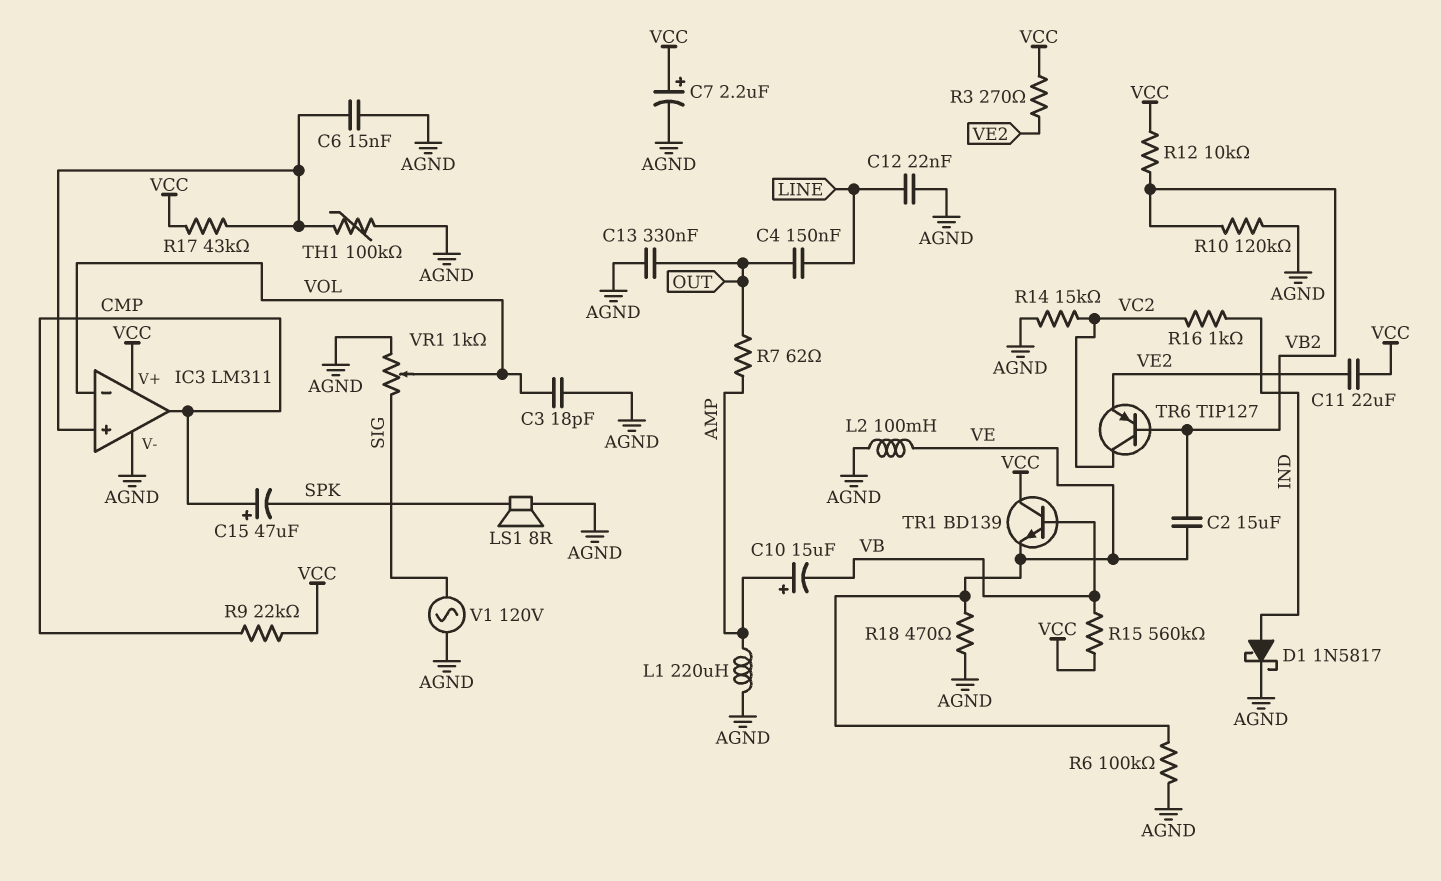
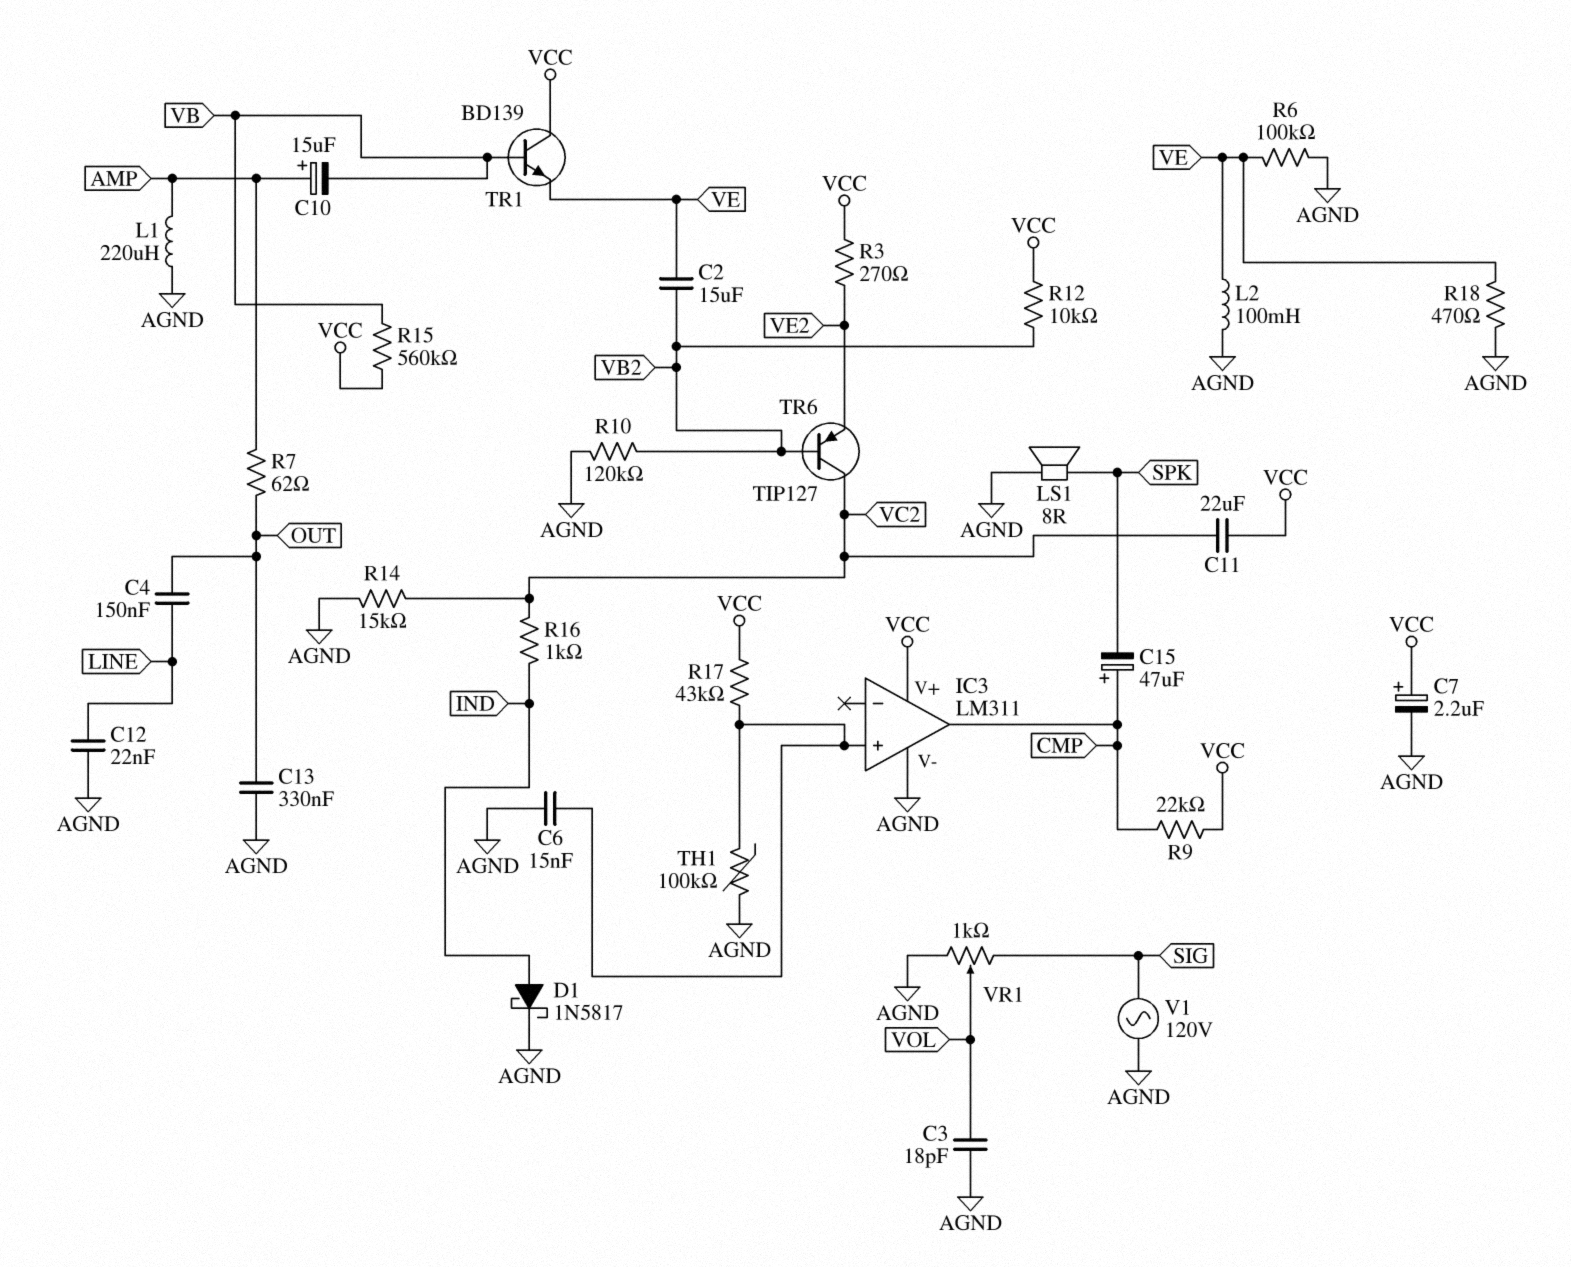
C11: 22uF (VCC, VE2) -> 22uF (VC2, VCC)
IC3 pin in-: VOL -> none

